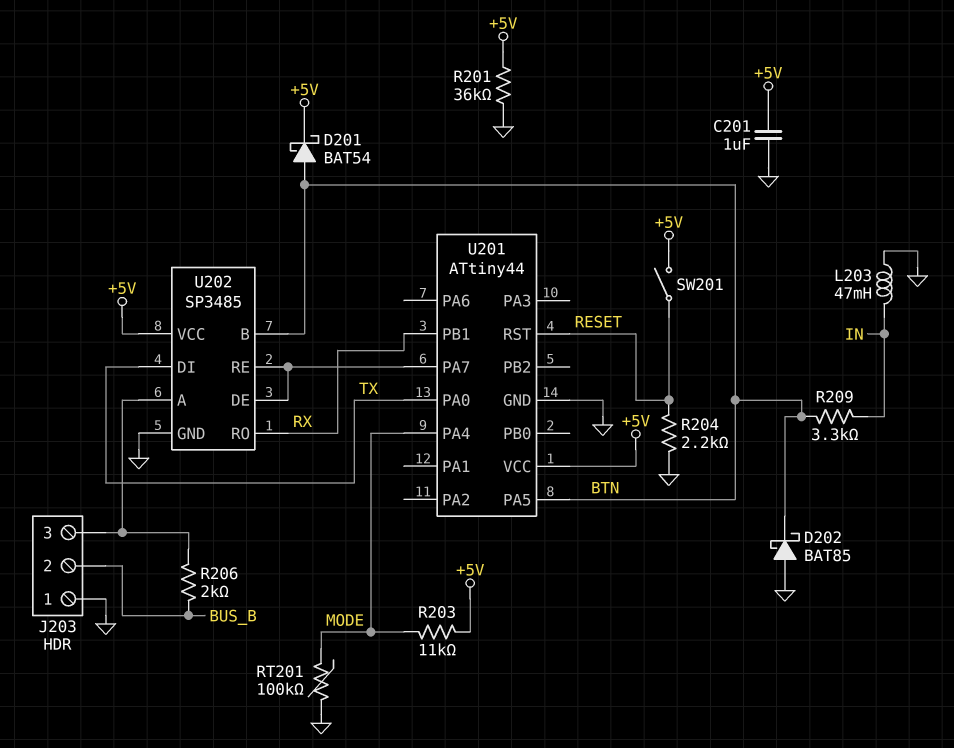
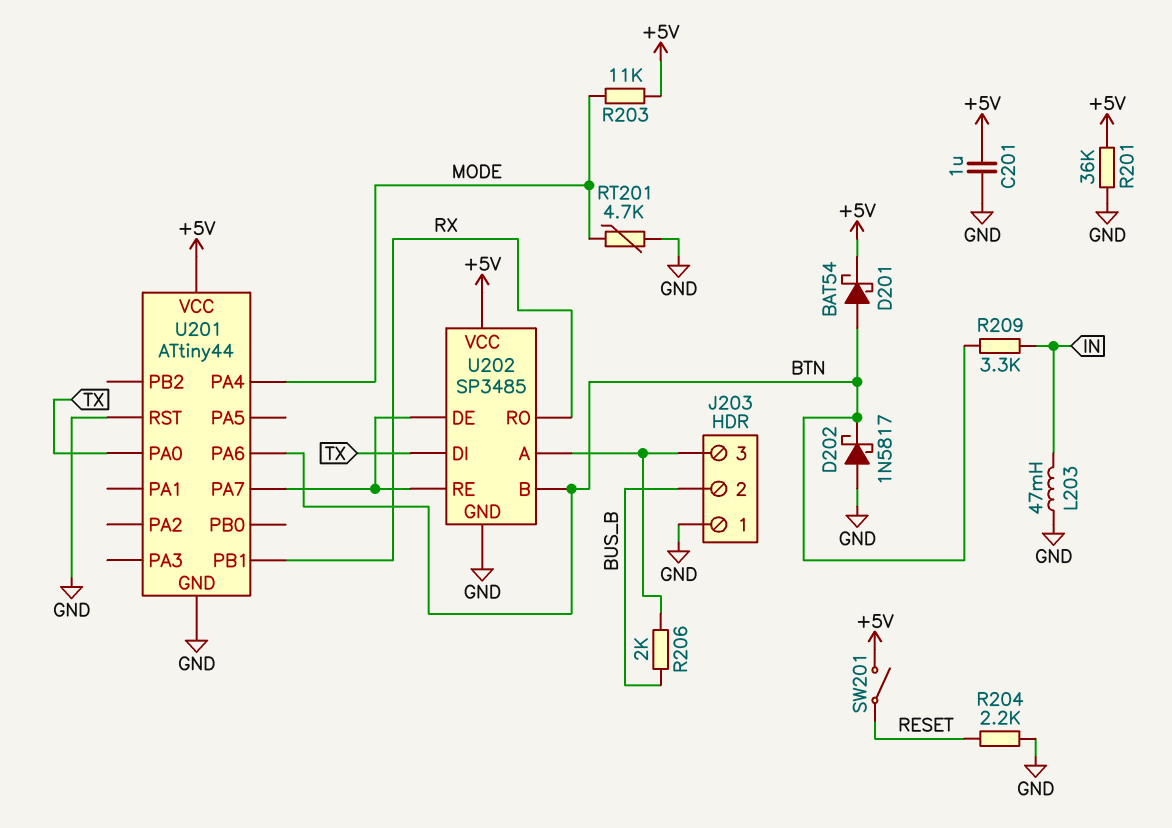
D202: schottky BAT85 (A GND, K BTN) -> schottky 1N5817 (A GND, K BTN)
RT201: 100k (GND, MODE) -> 4.7k (GND, MODE)
U201 pin PA5: BTN -> none
U201 pin PA6: none -> BTN
U201 pin RST: RESET -> GND

